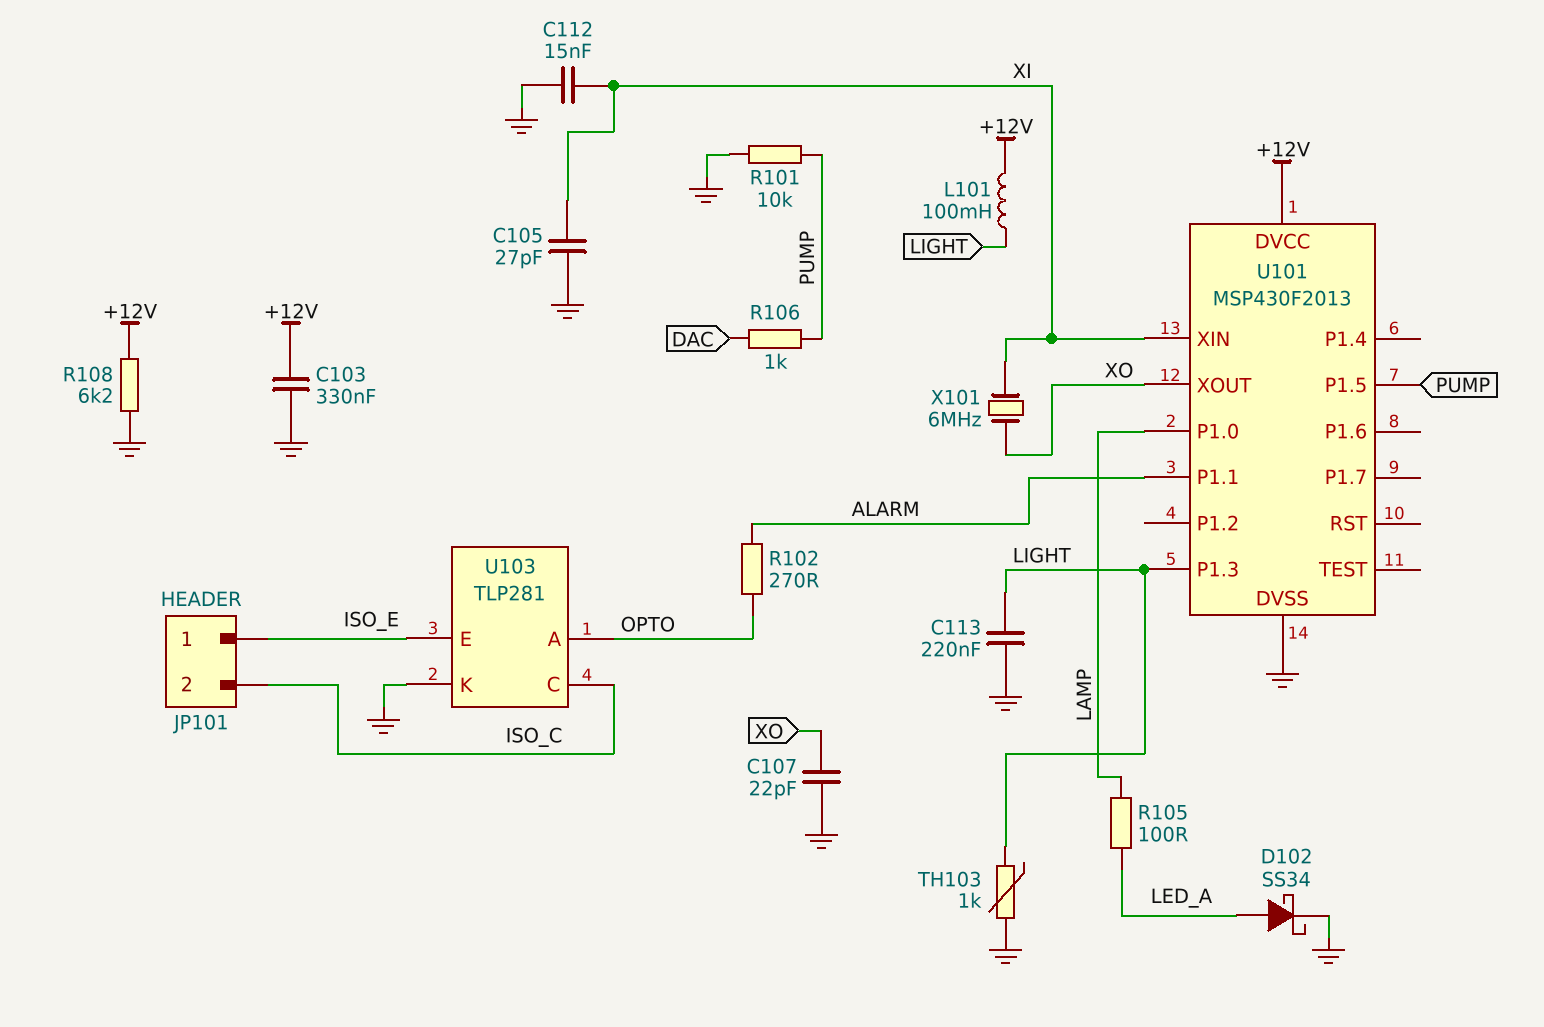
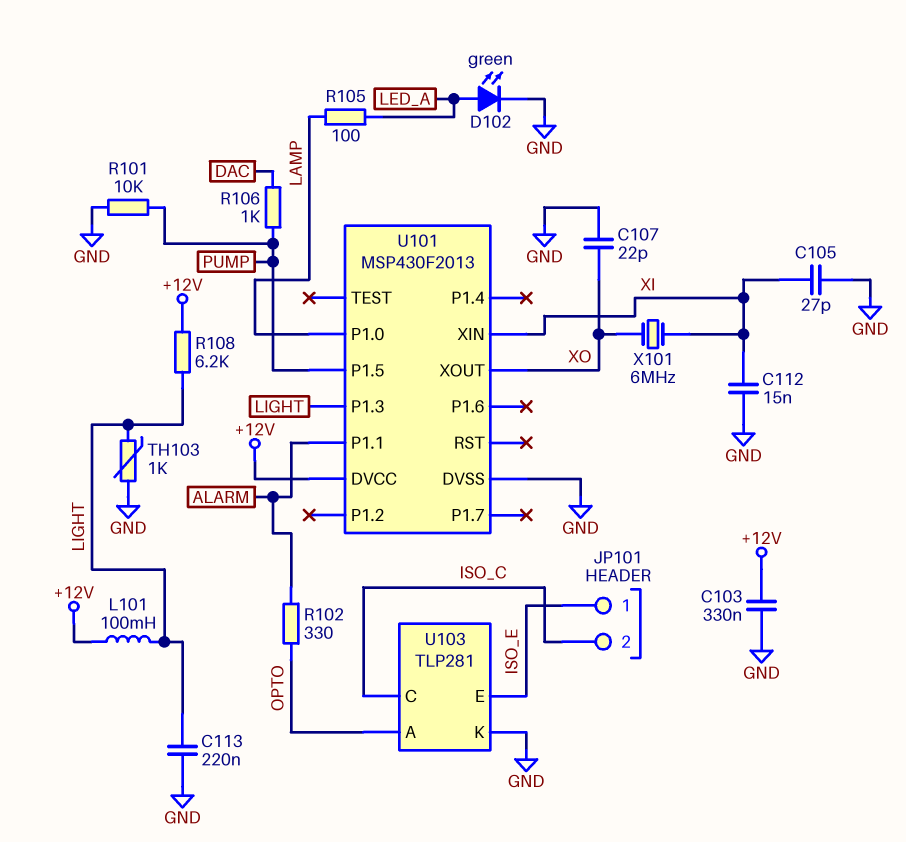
D102: schottky SS34 (A LED_A, K GND) -> LED green (A LED_A, K GND)
R102: 270 (ALARM, OPTO) -> 330 (ALARM, OPTO)
R108: 6.2k (+12V, GND) -> 6.2k (+12V, LIGHT)

